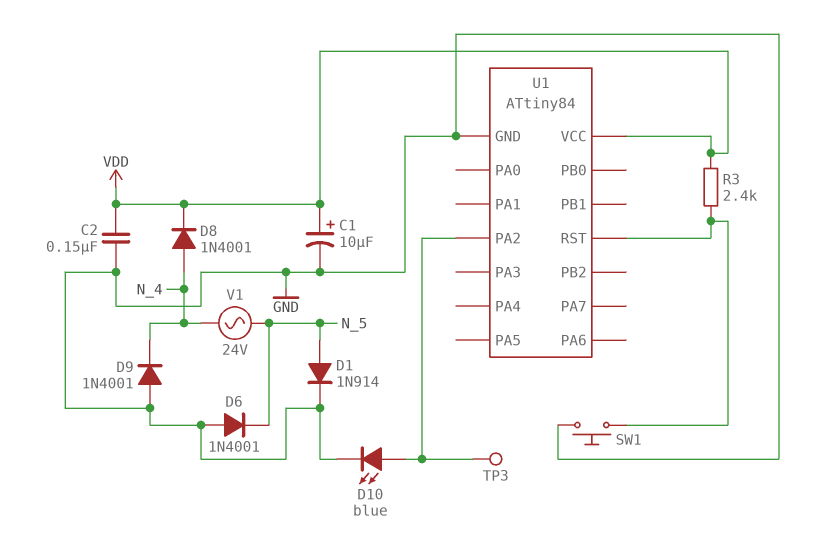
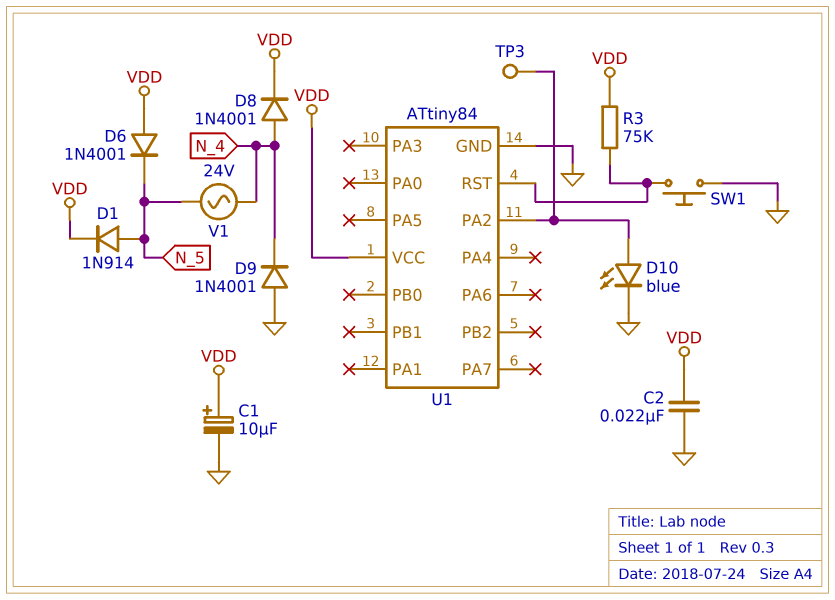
C2: 150nF (GND, VDD) -> 22nF (GND, VDD)
D1: diode 1N914 (A N_5, K GND) -> diode 1N914 (A N_5, K VDD)
D6: diode 1N4001 (A GND, K N_5) -> diode 1N4001 (A VDD, K N_5)
R3: 2.4k (U1/RST, VDD) -> 75k (U1/RST, VDD)

